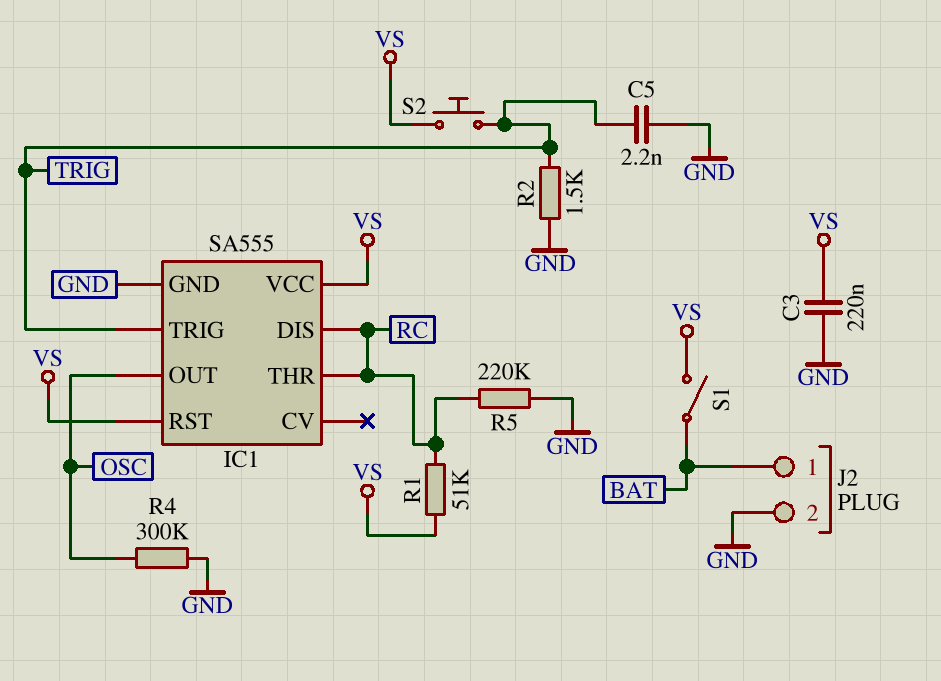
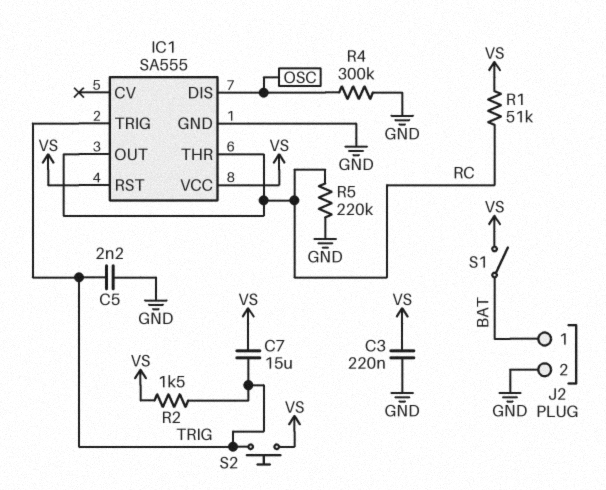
C7: none -> 15uF (TRIG, VS)
IC1 pin DIS: RC -> OSC
IC1 pin OUT: OSC -> RC
R2: 1.5k (GND, TRIG) -> 1.5k (TRIG, VS)

